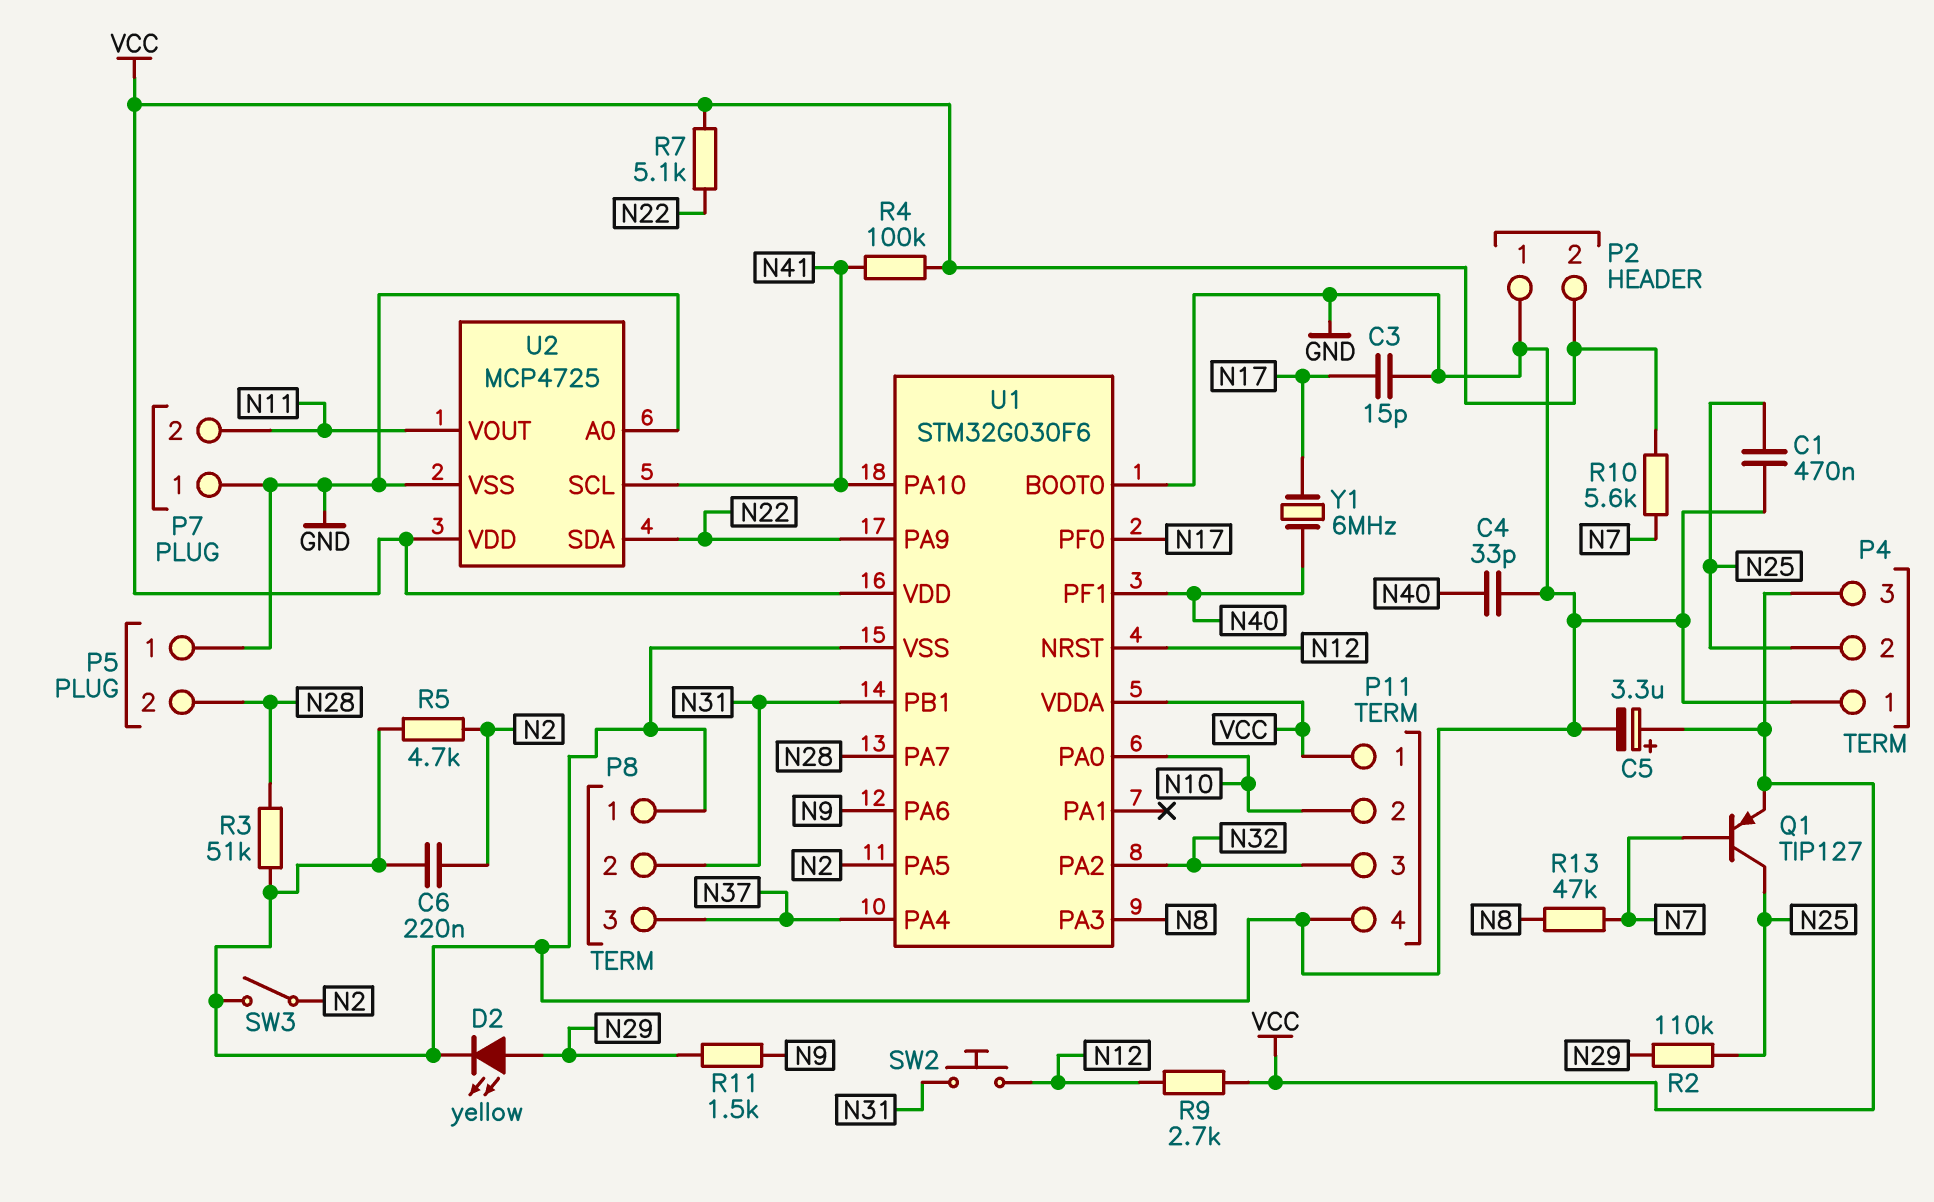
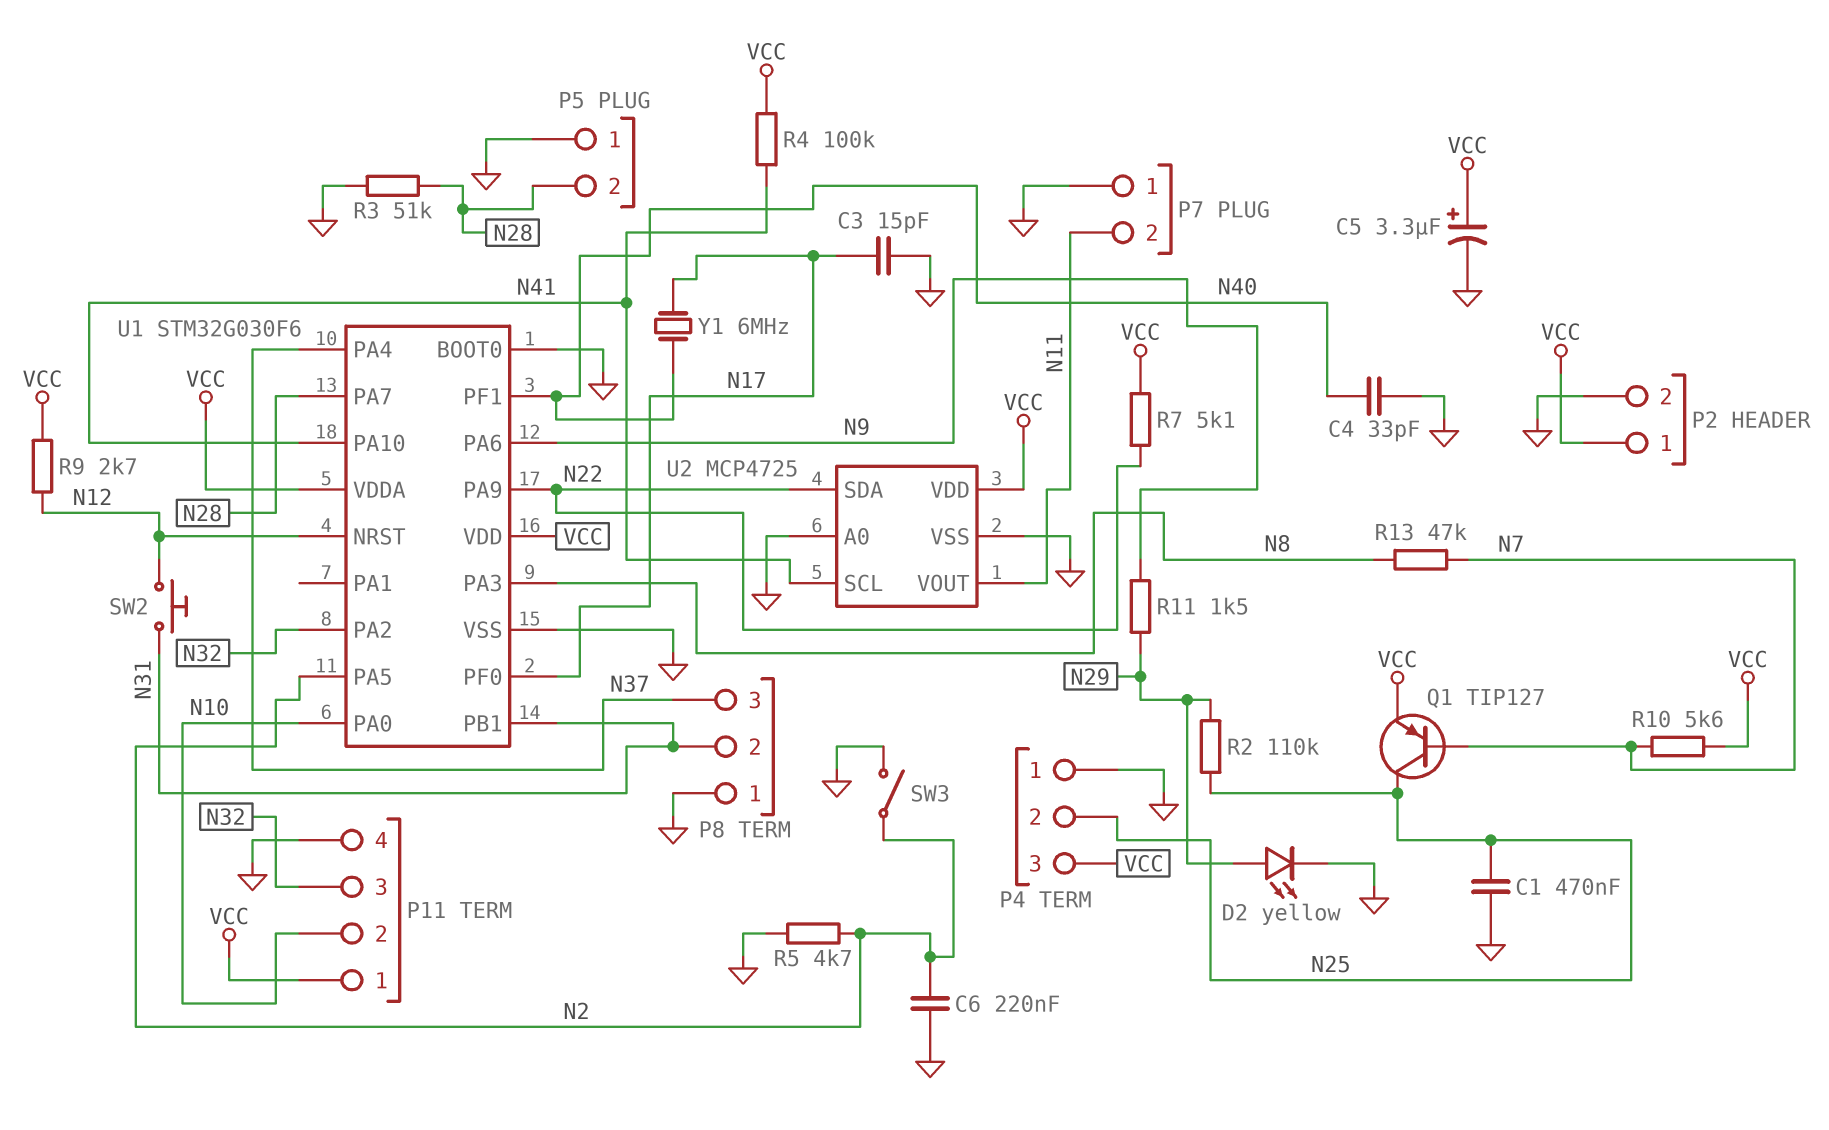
P2 pin 1: GND -> VCC
P2 pin 2: VCC -> GND

